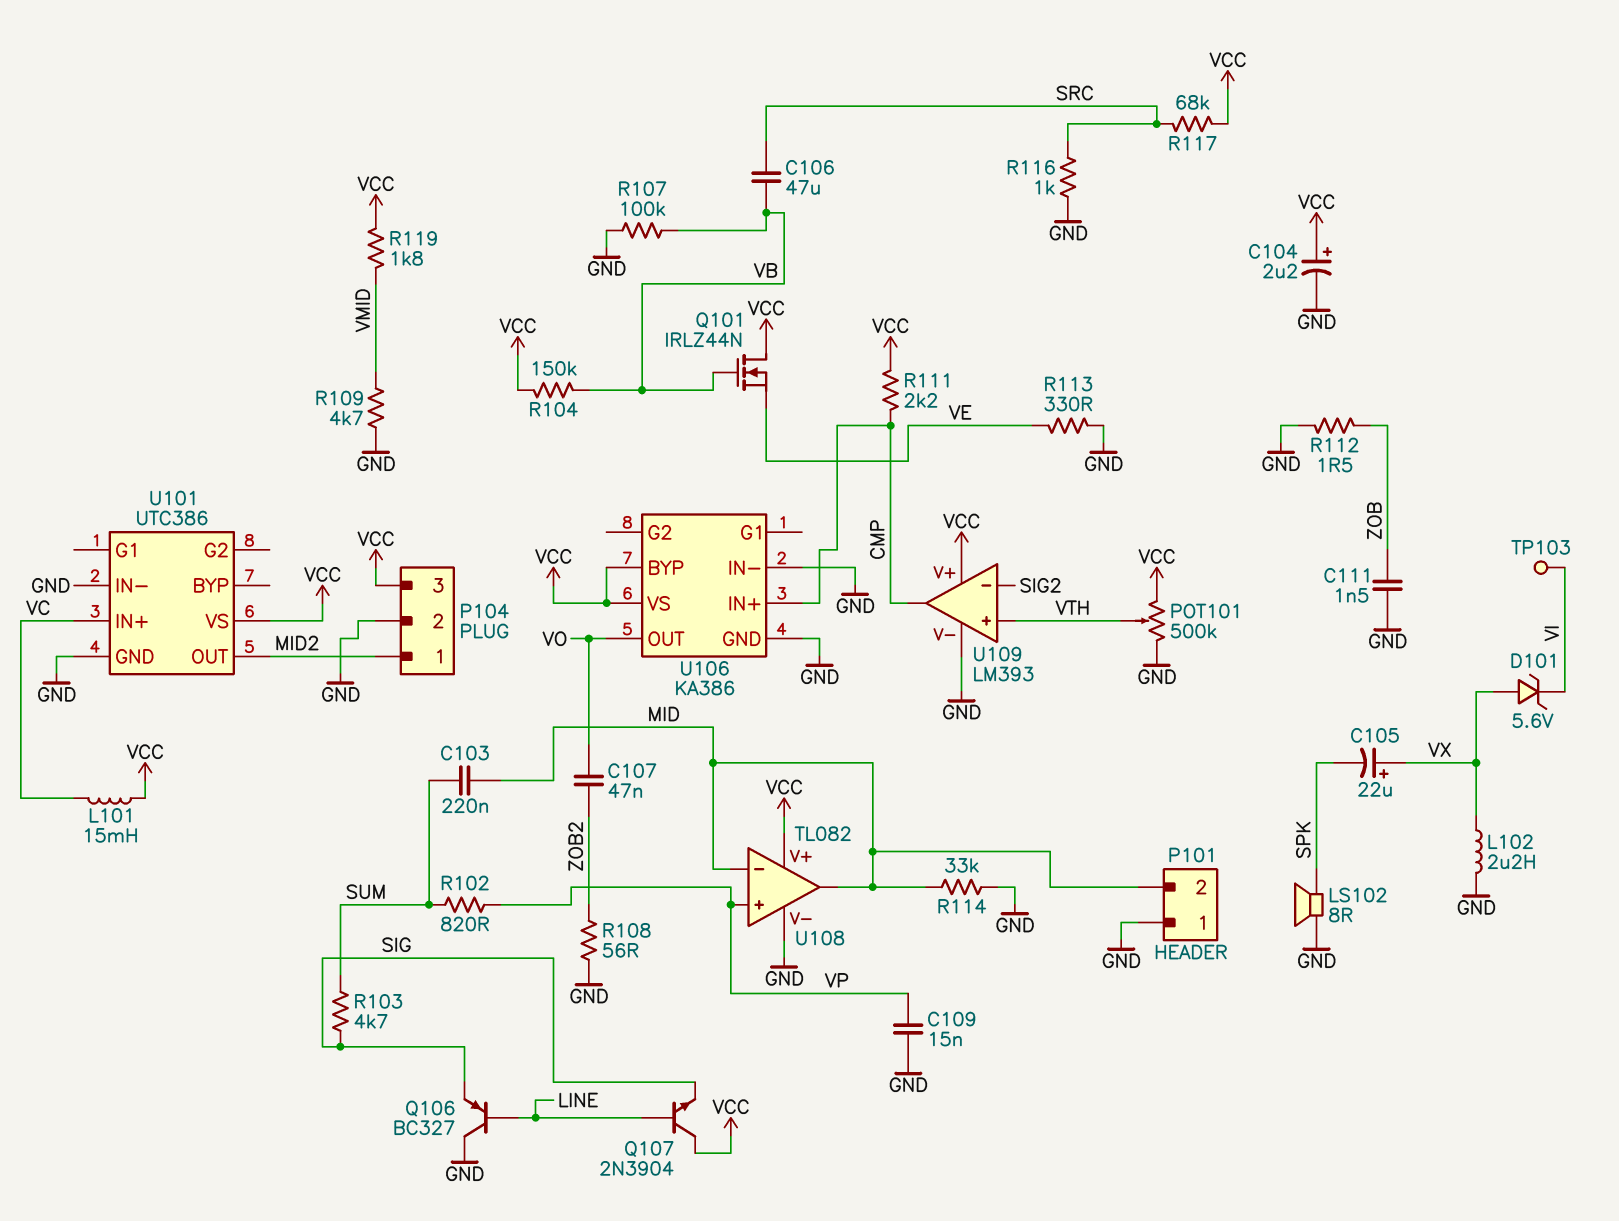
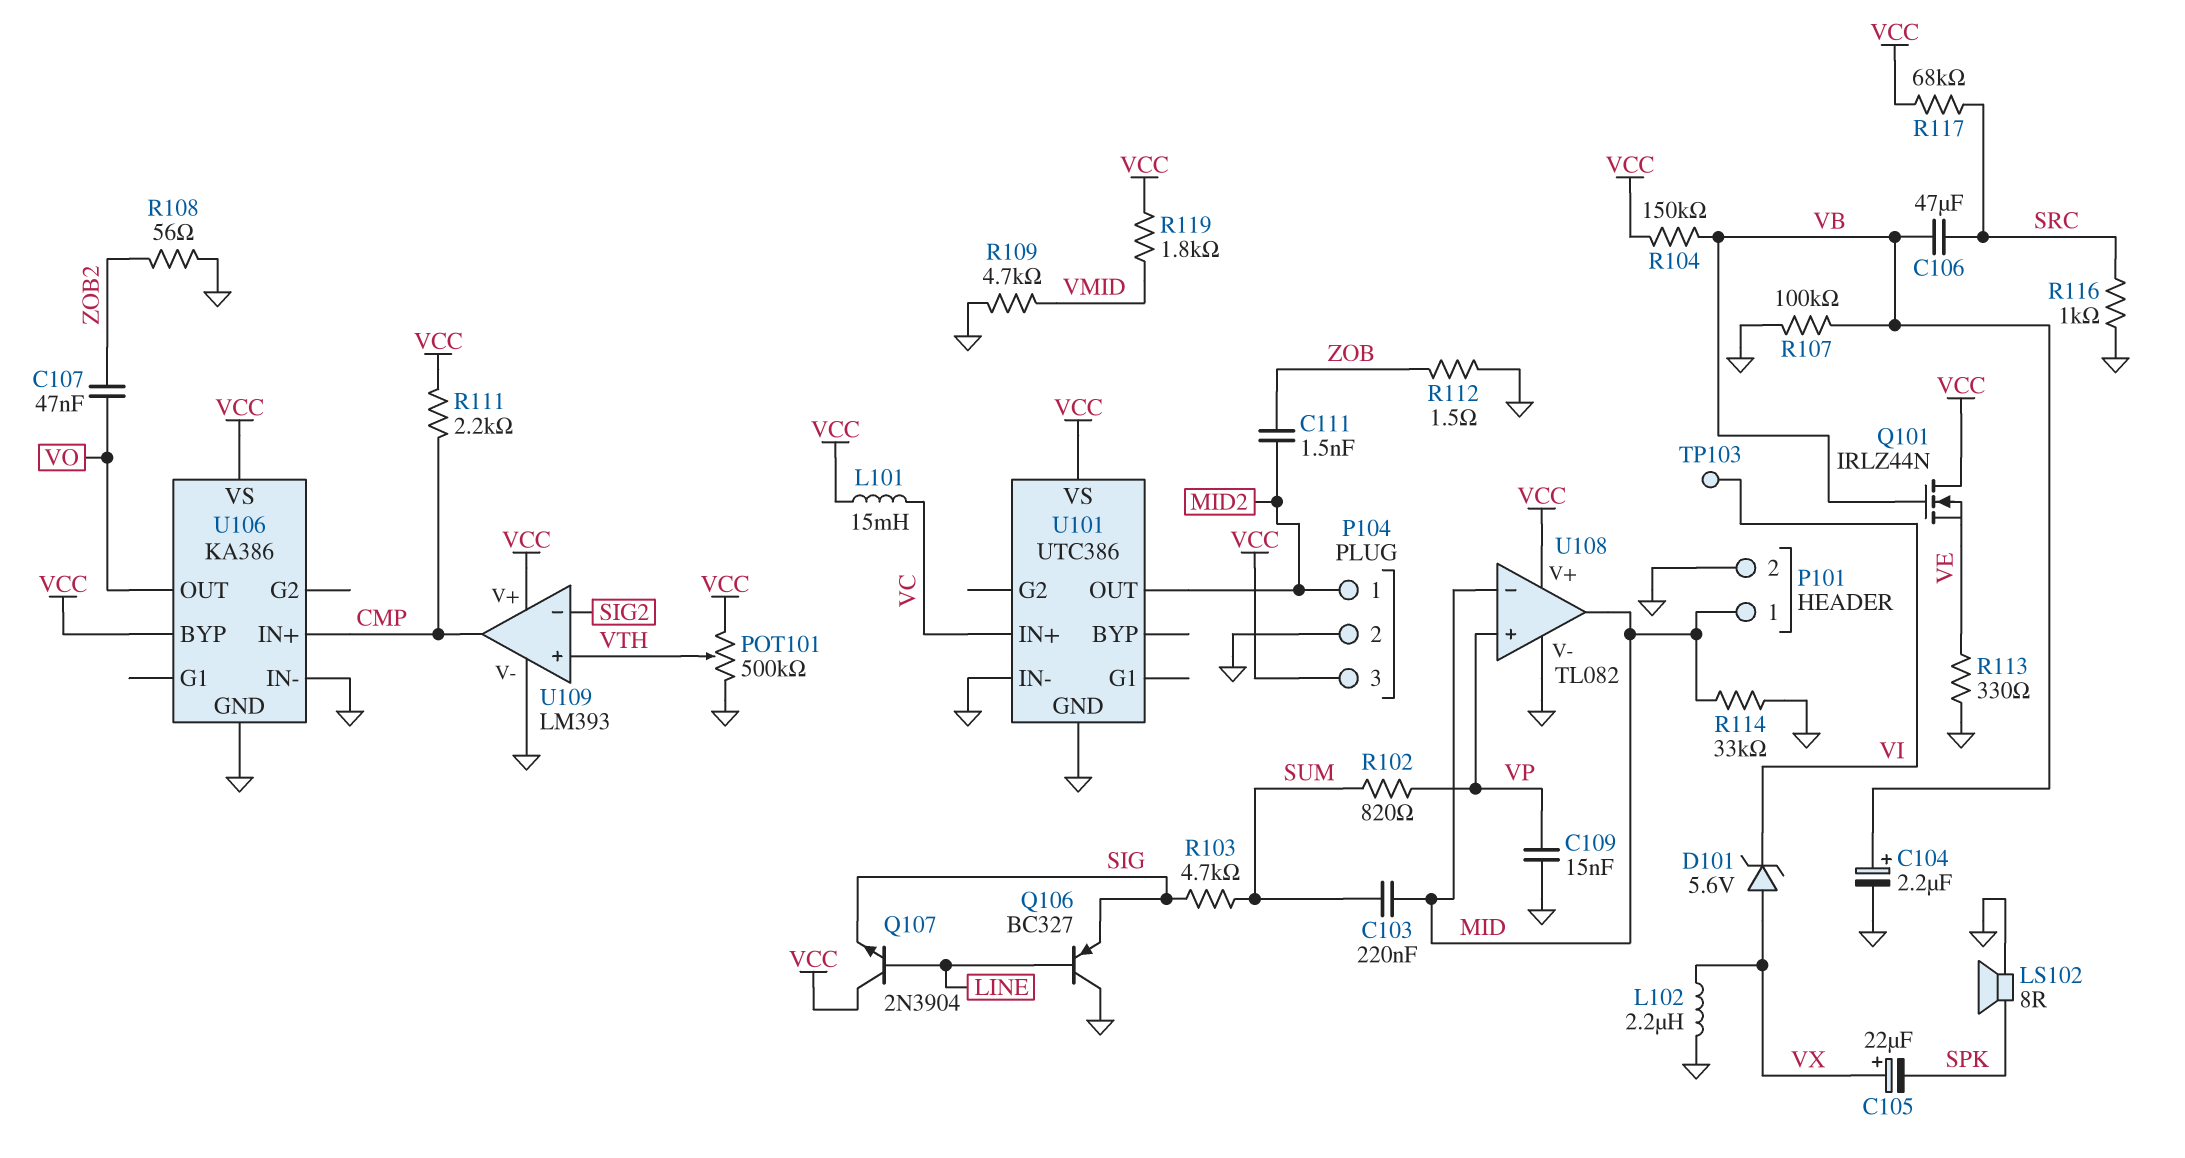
C104: 2.2uF (plus VCC, minus GND) -> 2.2uF (plus VB, minus GND)
C111: 1.5nF (GND, ZOB) -> 1.5nF (MID2, ZOB)
P101 pin 1: GND -> MID
P101 pin 2: MID -> GND

